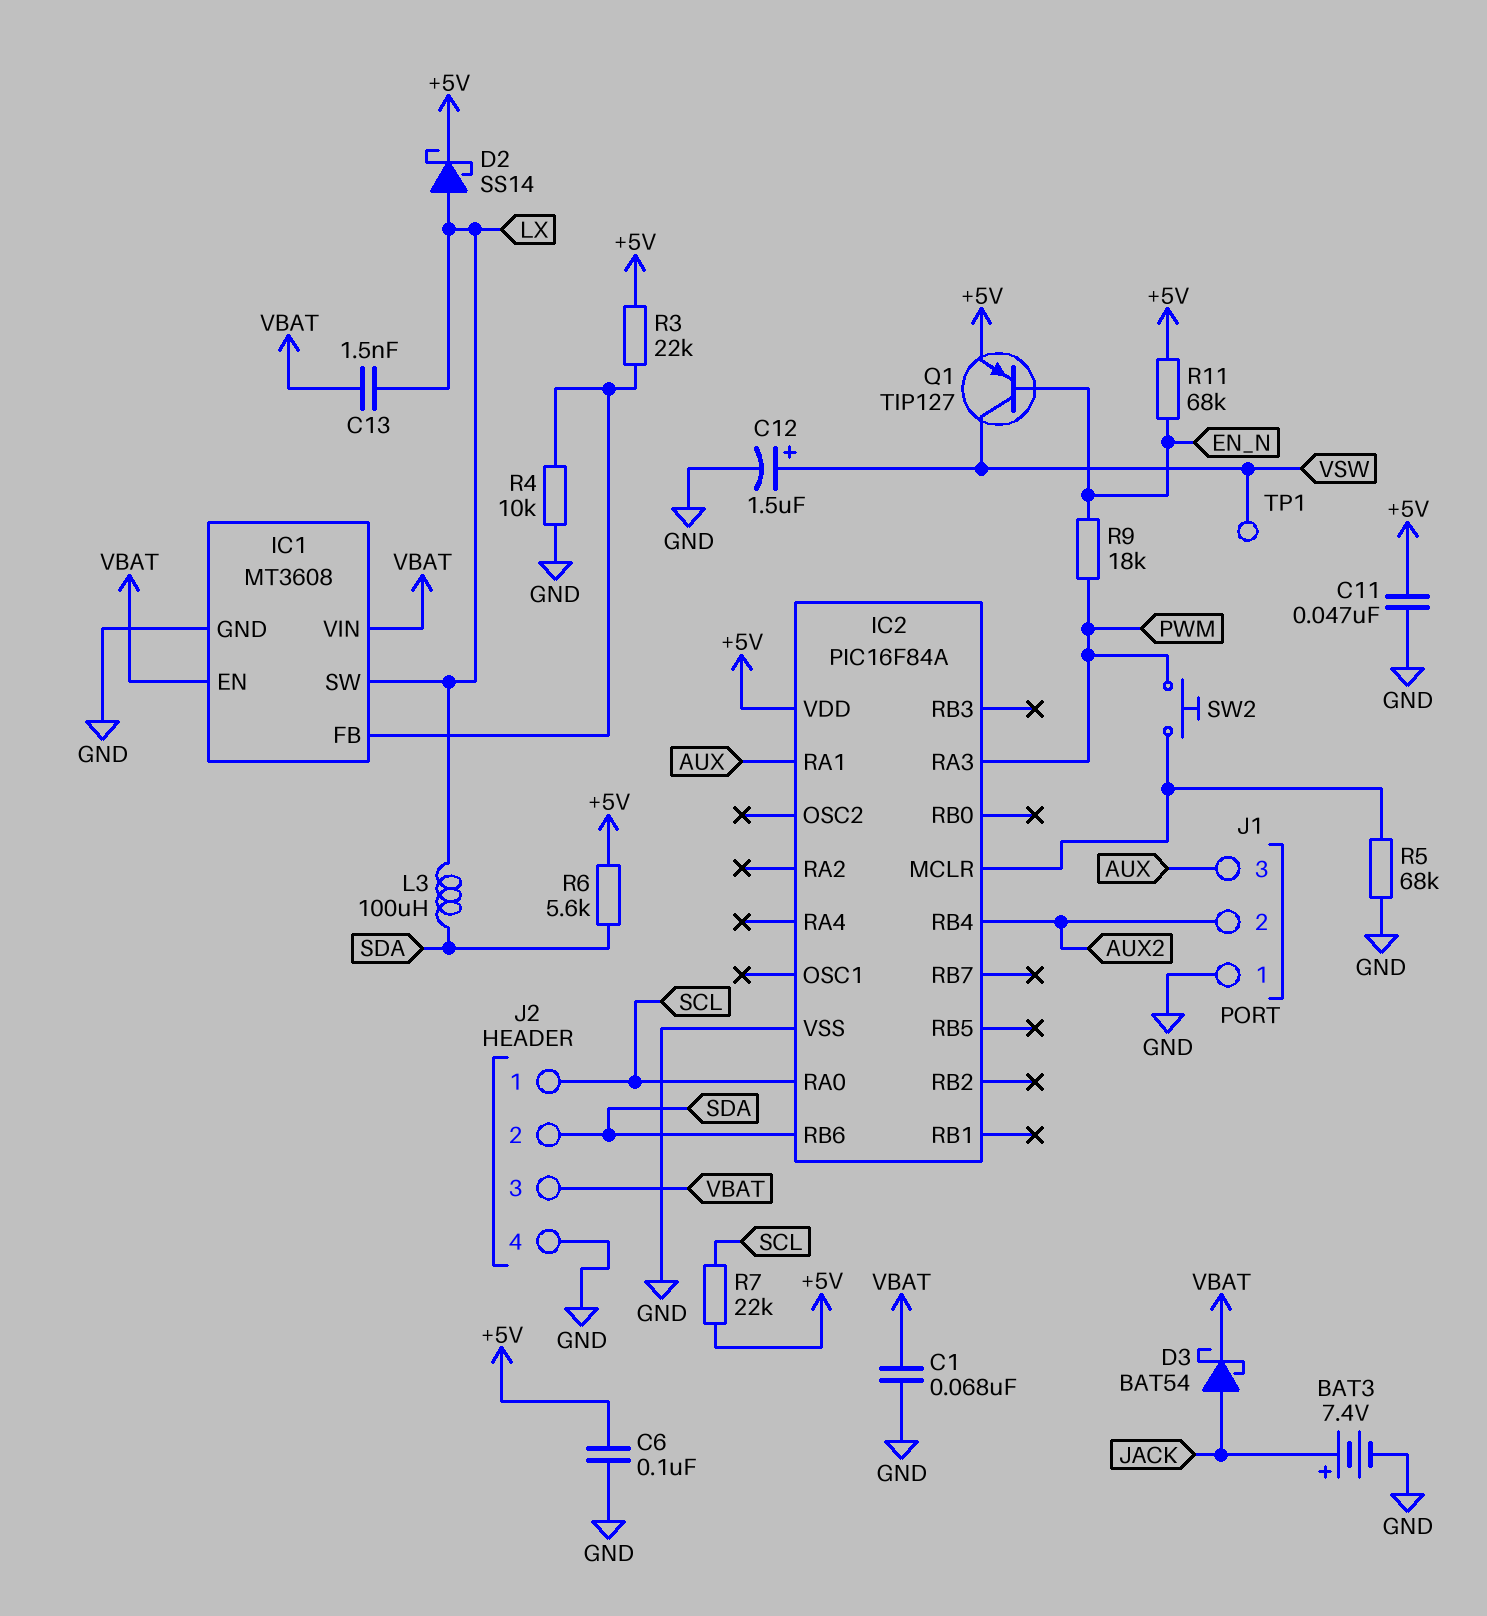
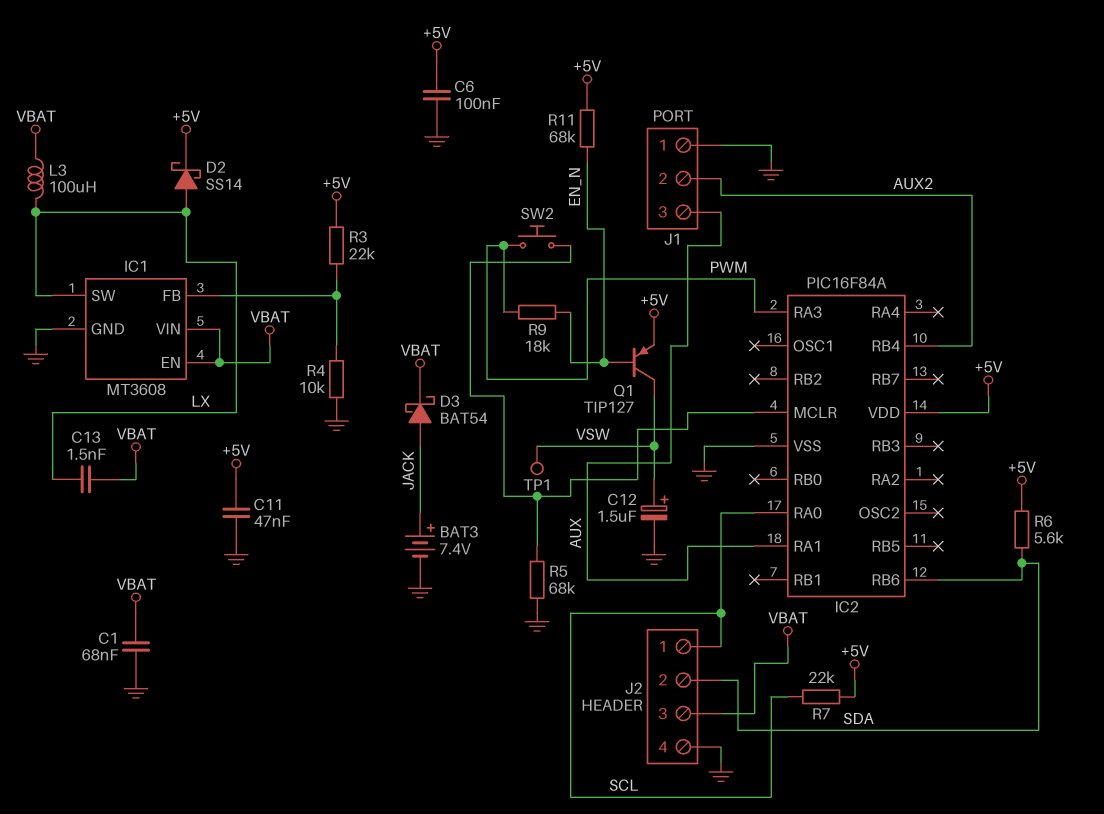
L3: 100uH (LX, SDA) -> 100uH (LX, VBAT)

